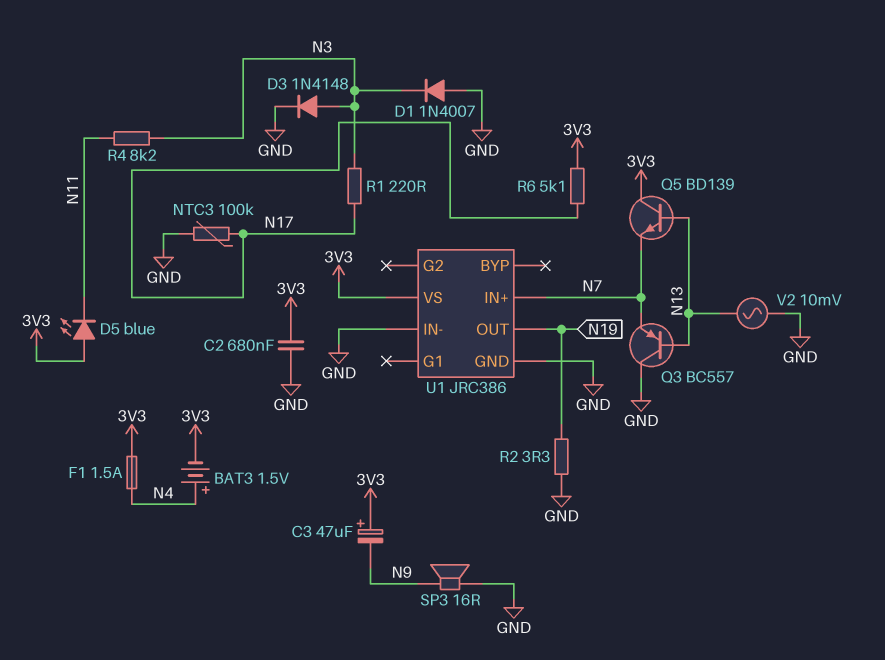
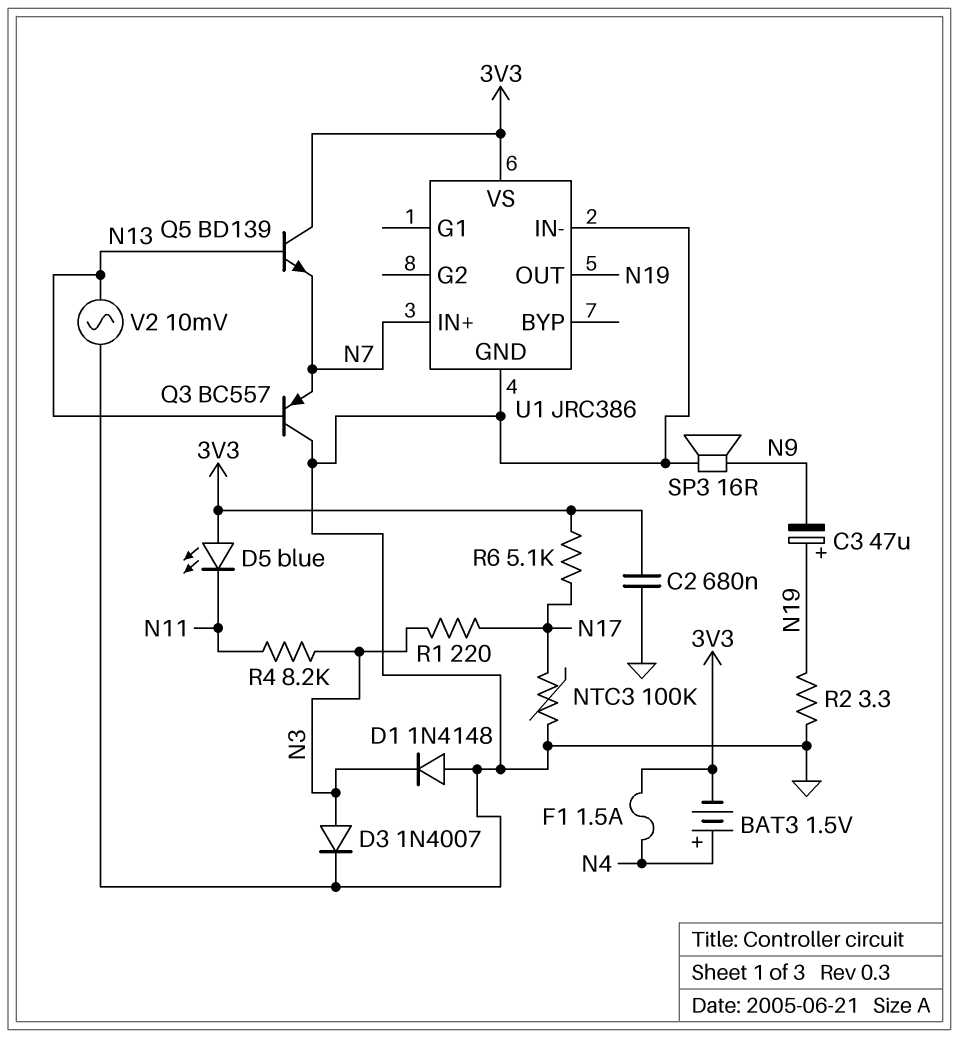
C3: 47uF (plus 3V3, minus N9) -> 47uF (plus N19, minus N9)
D1: diode 1N4007 (A GND, K N3) -> diode 1N4148 (A GND, K N3)
D3: diode 1N4148 (A N3, K GND) -> diode 1N4007 (A N3, K GND)

